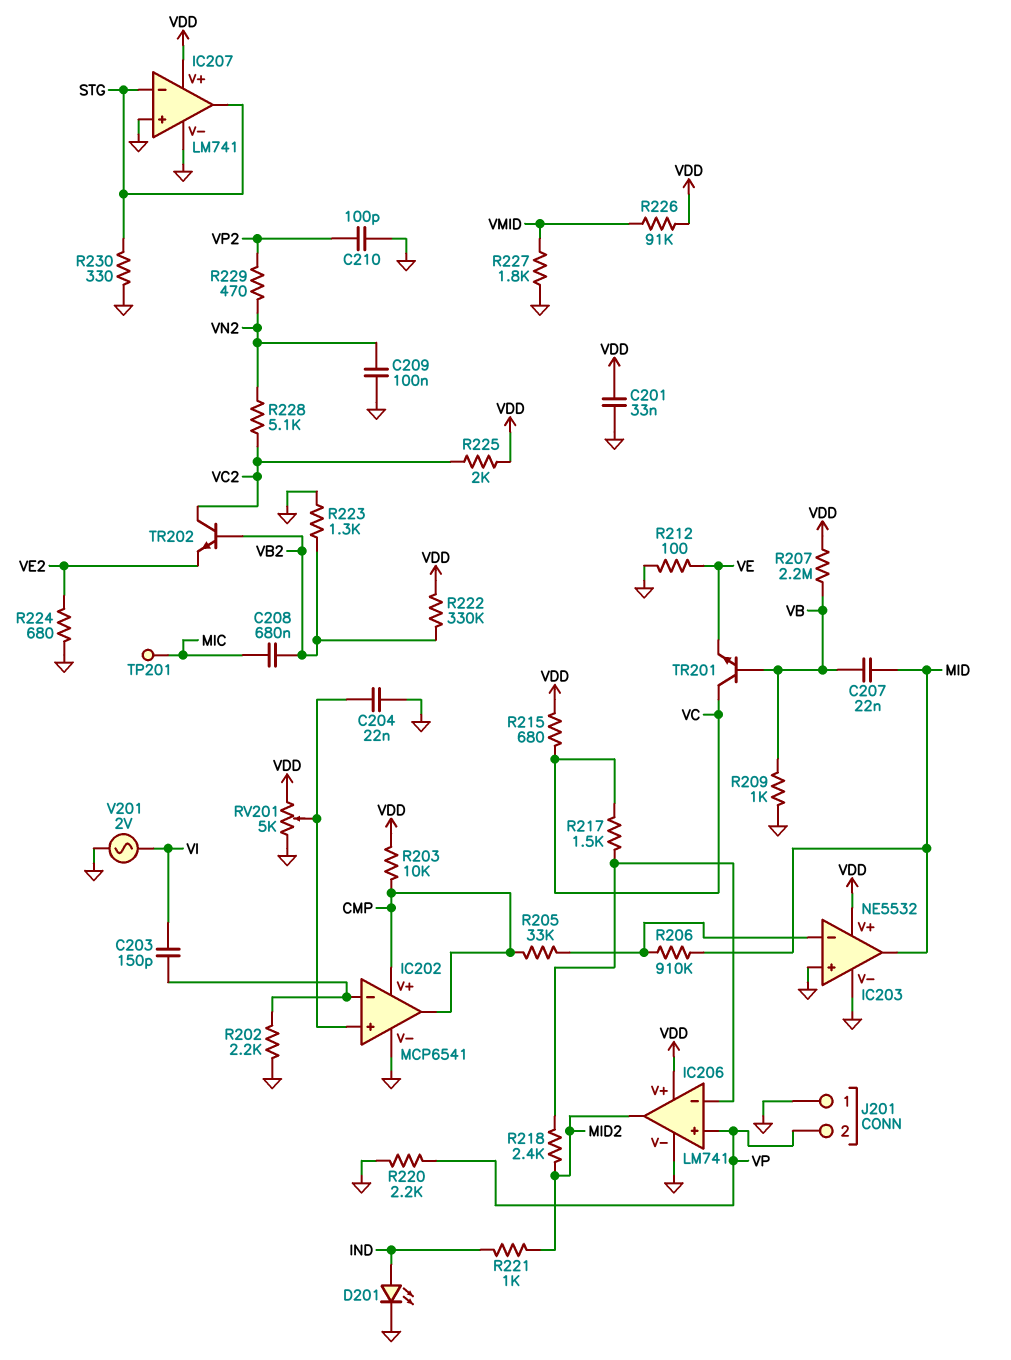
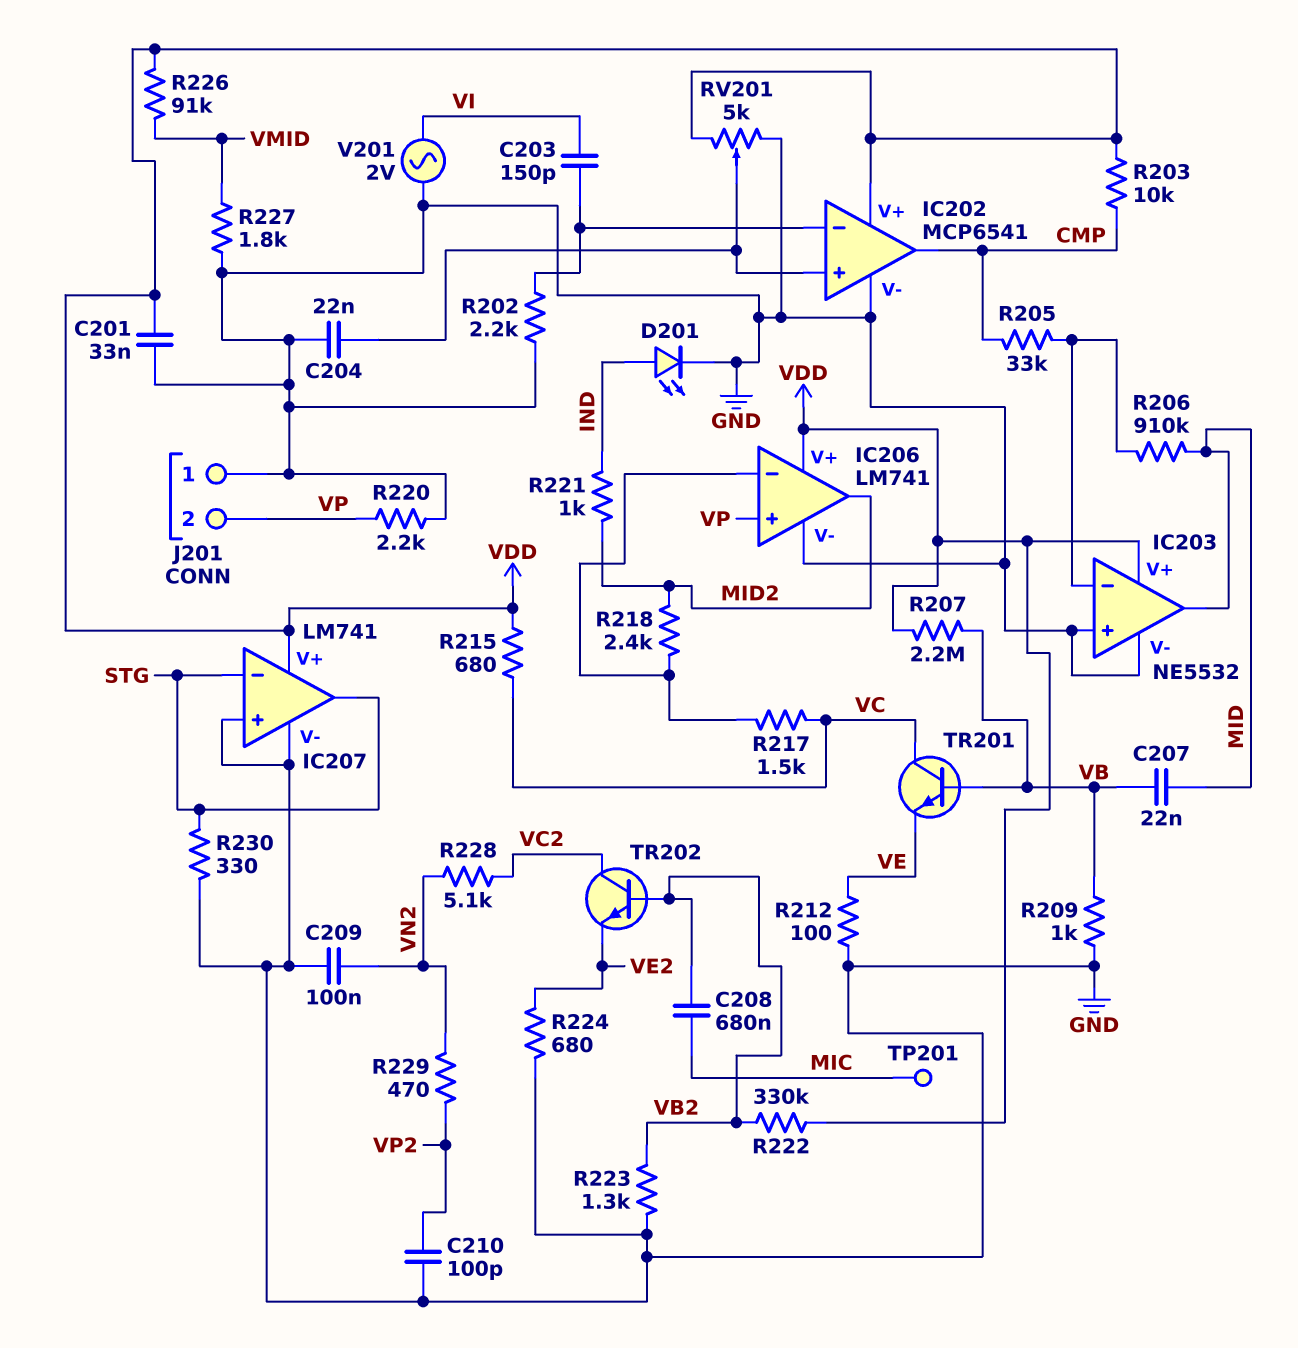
IC202 pin V+: CMP -> VDD
R225: 2k (VC2, VDD) -> none

